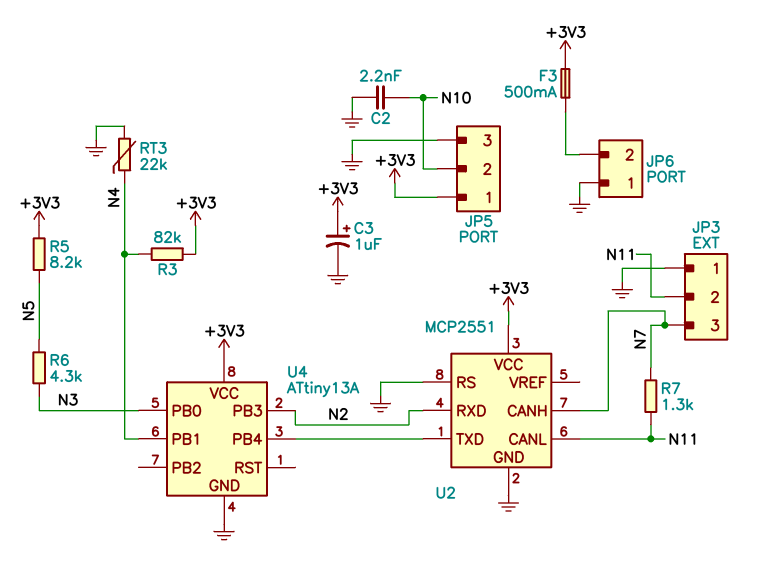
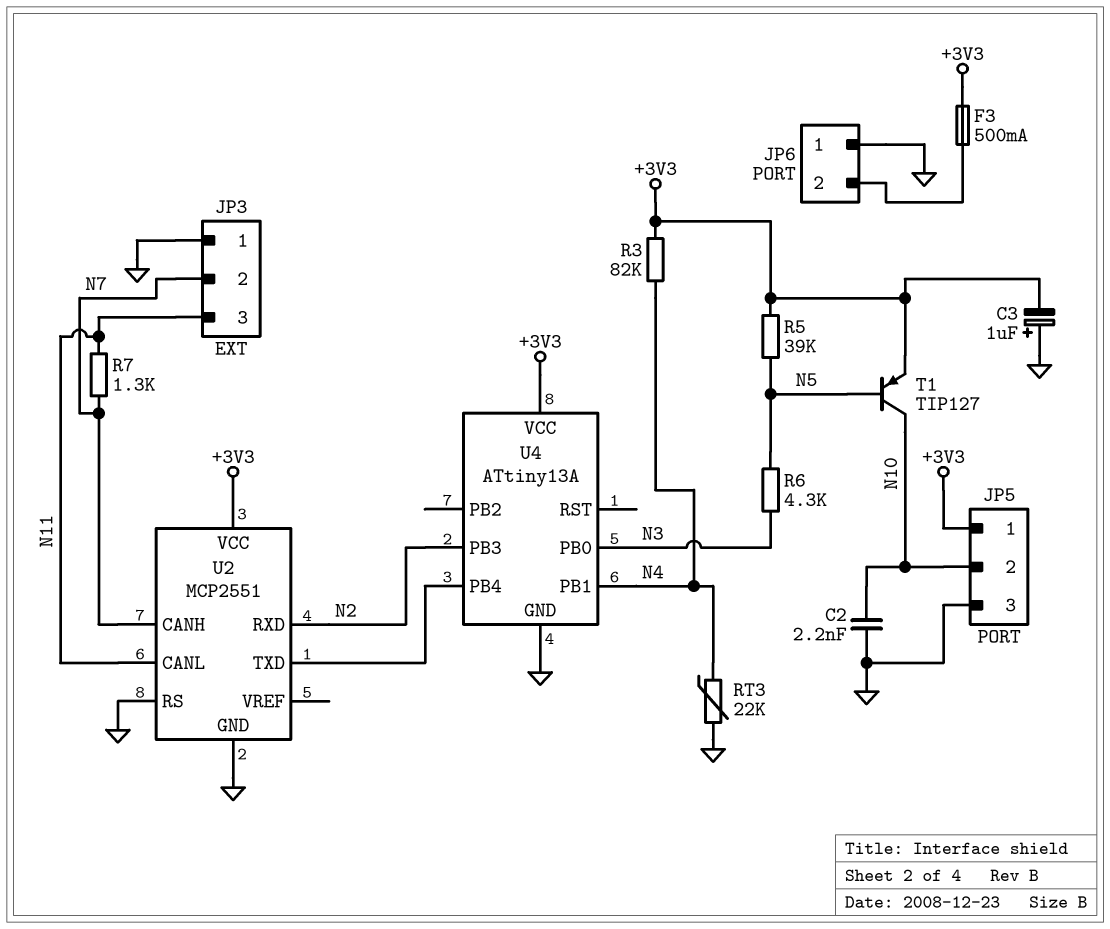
C3: 1uF (plus +3V3, minus GND) -> 1uF (plus GND, minus +3V3)
JP3 pin 2: N11 -> N7
JP3 pin 3: N7 -> N11
R5: 8.2k (+3V3, N5) -> 39k (+3V3, N5)
T1: none -> PNP TIP127 (B N5, C N10, E +3V3)

